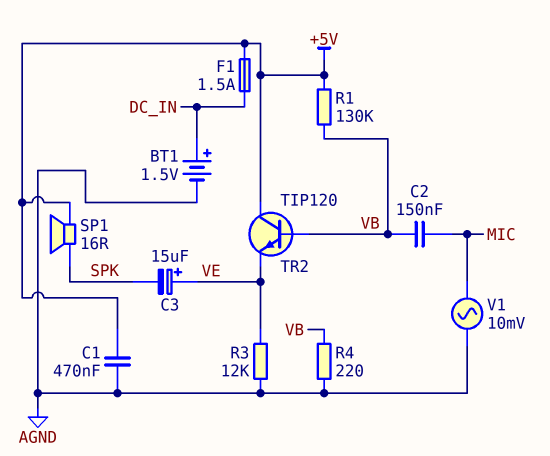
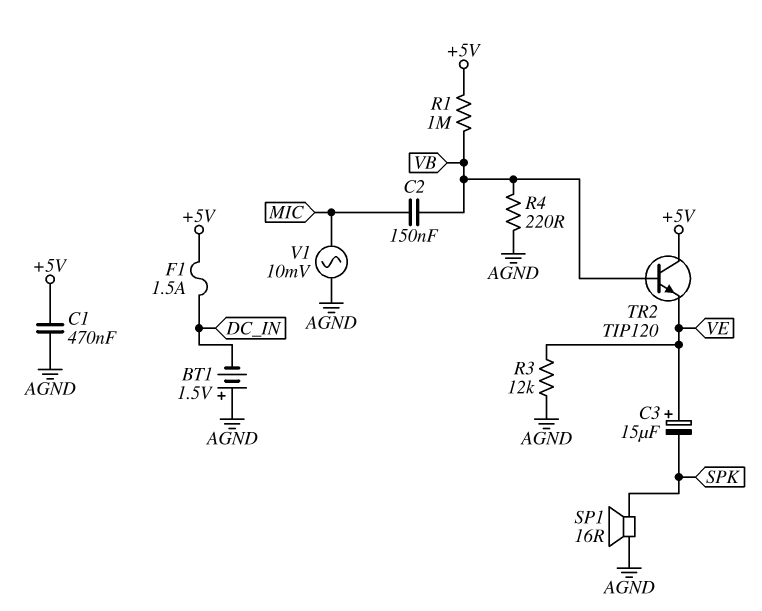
BT1: 1.5V (plus DC_IN, minus AGND) -> 1.5V (plus AGND, minus DC_IN)
R1: 130k (+5V, VB) -> 1M (+5V, VB)
SP1: speaker 16R (+5V, SPK) -> speaker 16R (AGND, SPK)

